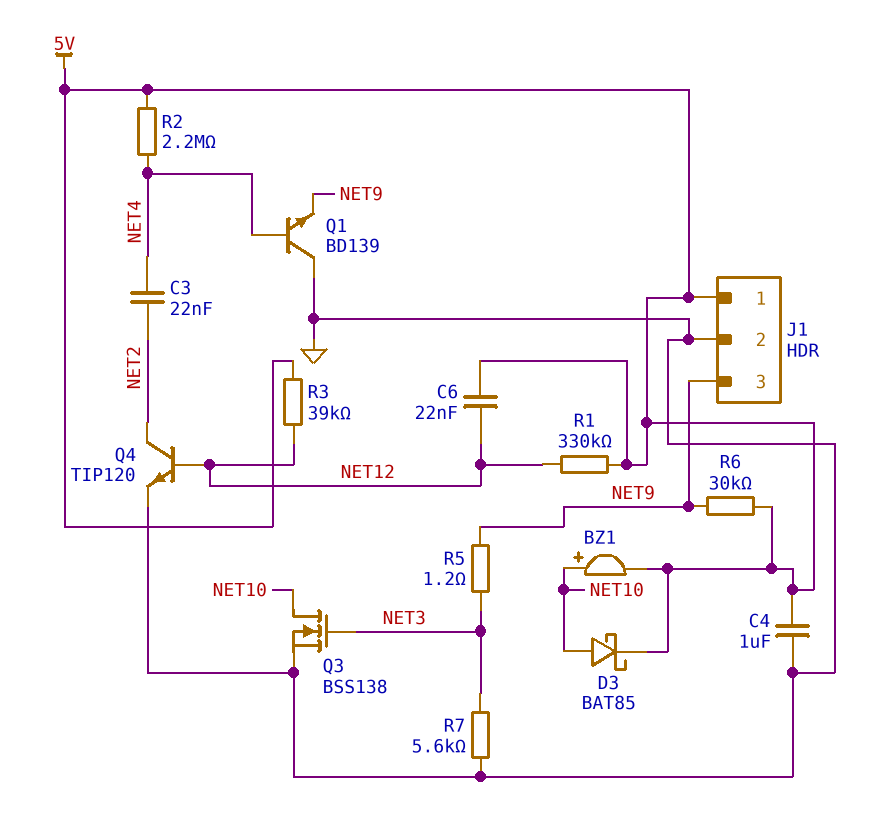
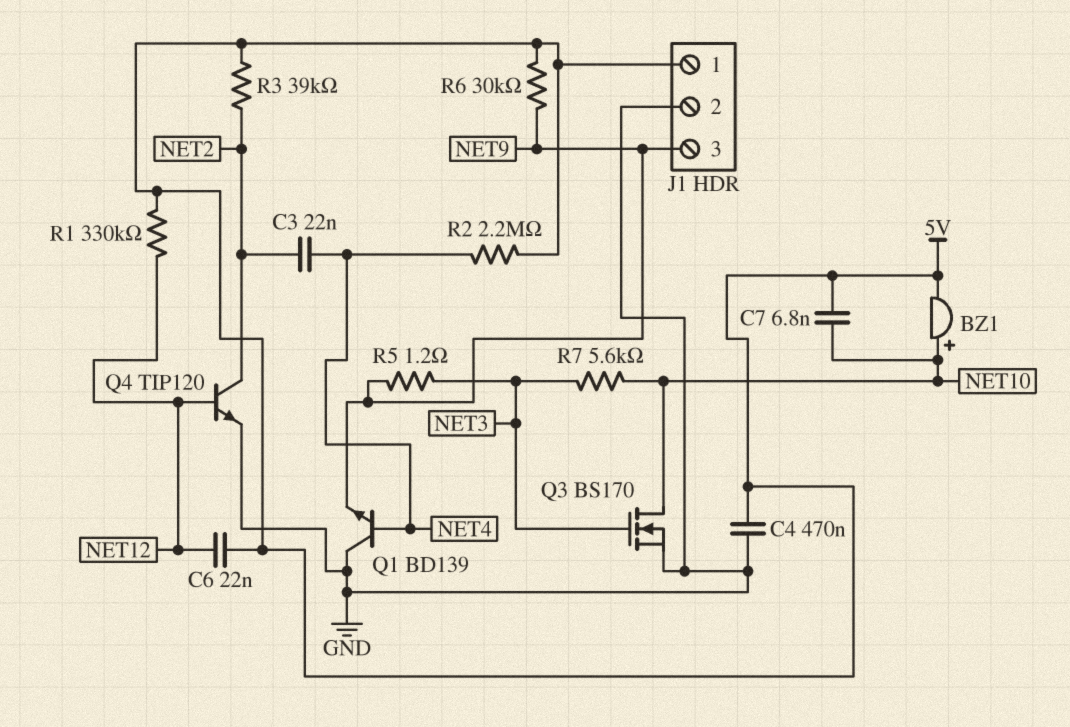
C4: 1uF (5V, GND) -> 470nF (5V, GND)
C7: none -> 6.8nF (5V, NET10)
D3: schottky BAT85 (A NET10, K 5V) -> none
Q3: NMOS BSS138 (G NET3, D NET10, S GND) -> NMOS BS170 (G NET3, D NET10, S GND)
R3: 39k (5V, NET12) -> 39k (5V, NET2)
R7: 5.6k (GND, NET3) -> 5.6k (NET3, NET10)

